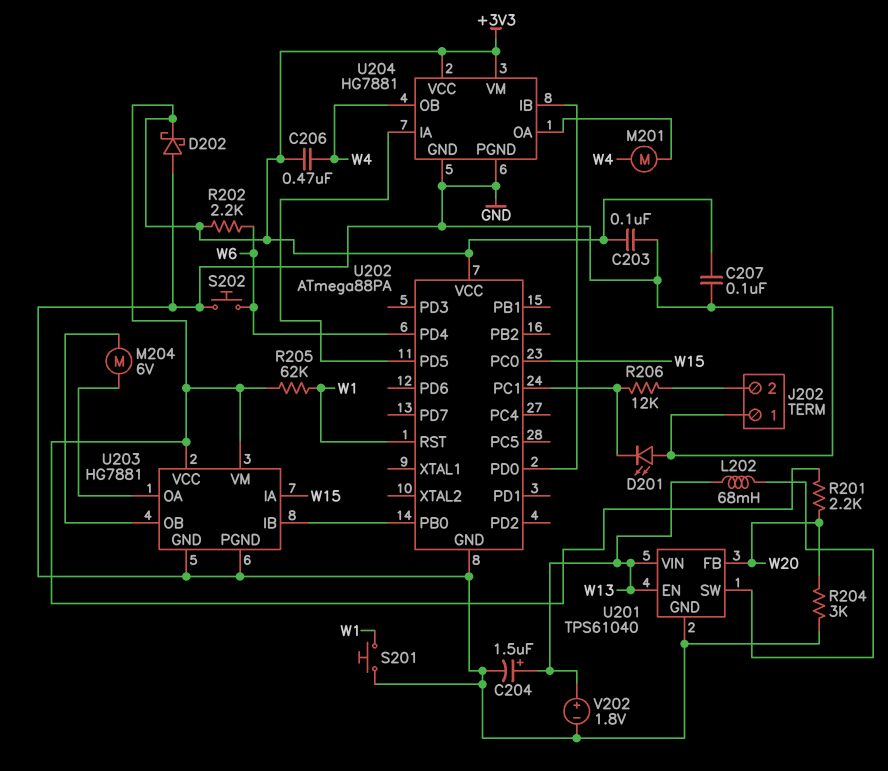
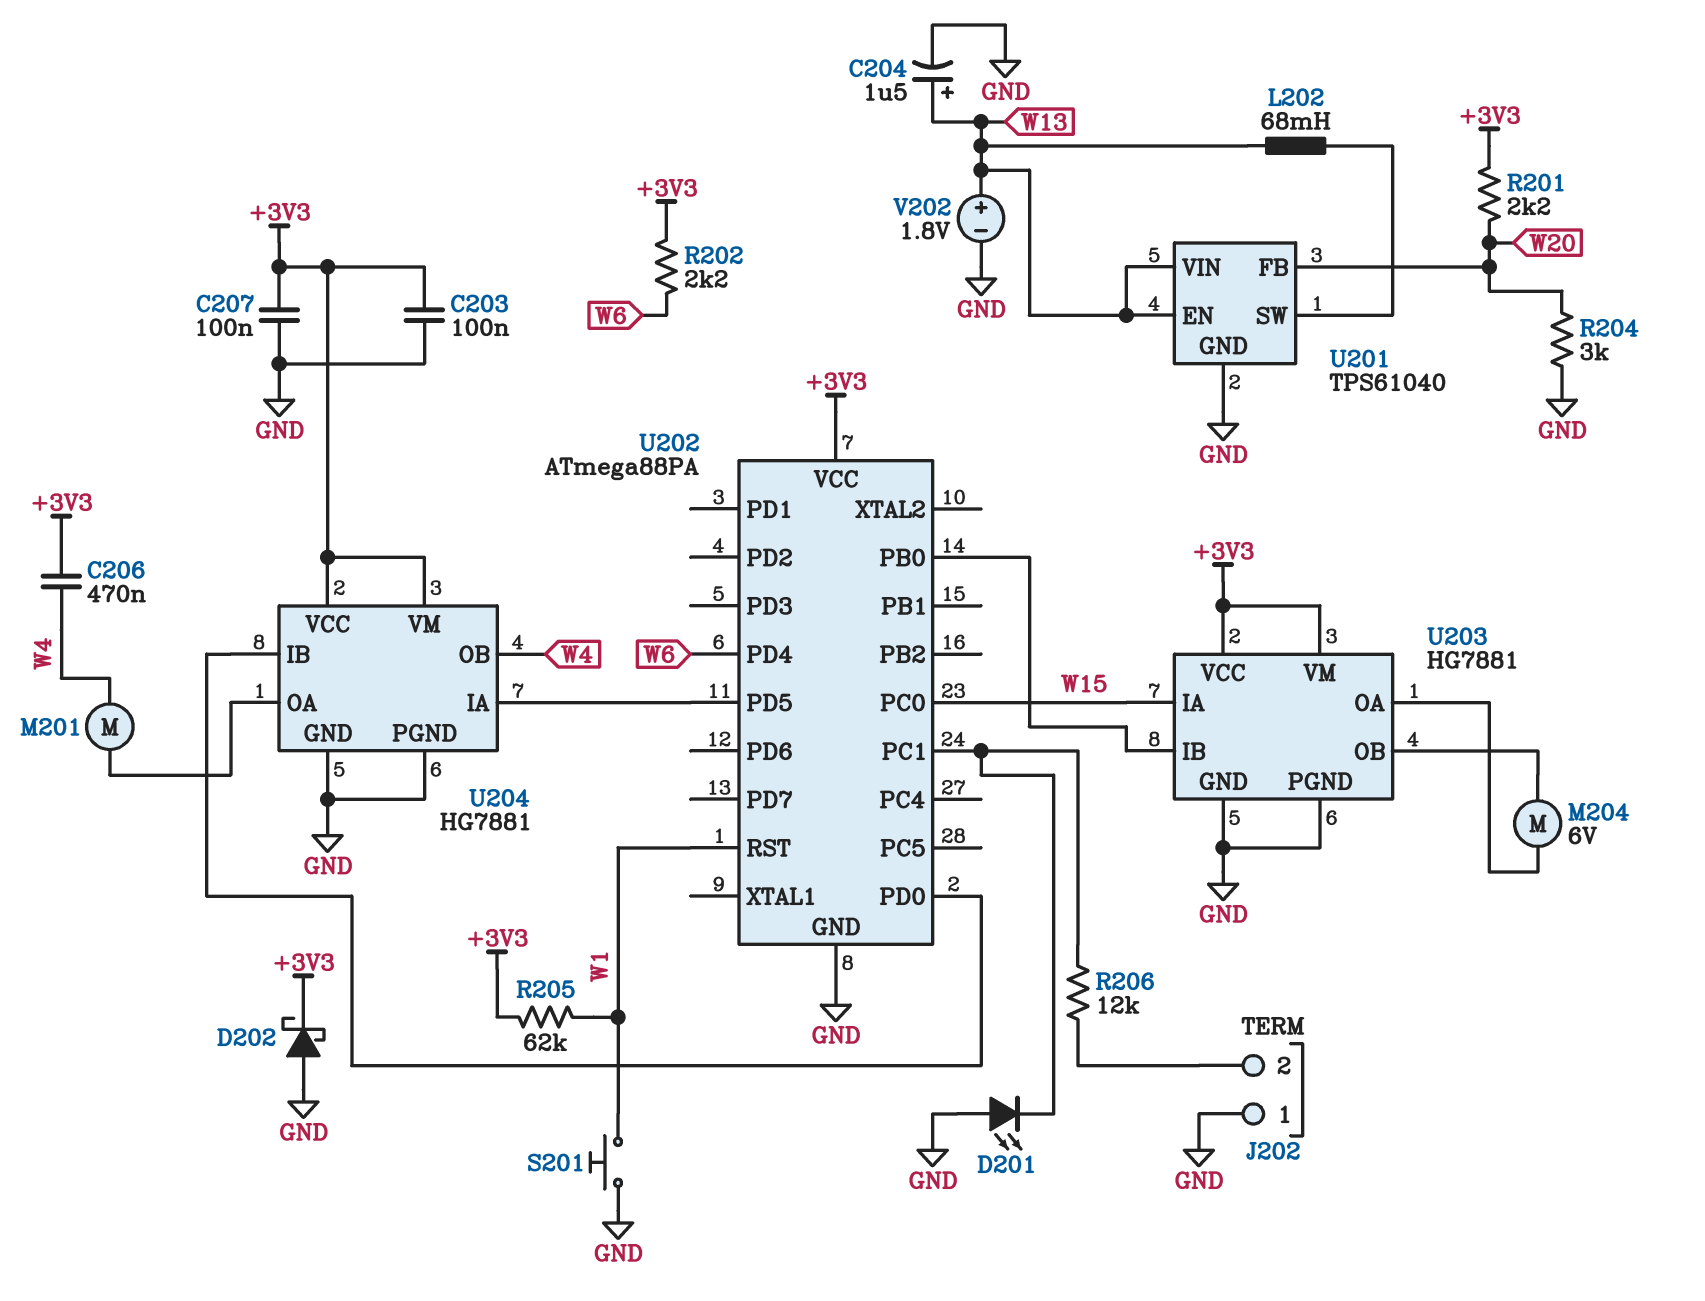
S202: button (GND, W6) -> none

